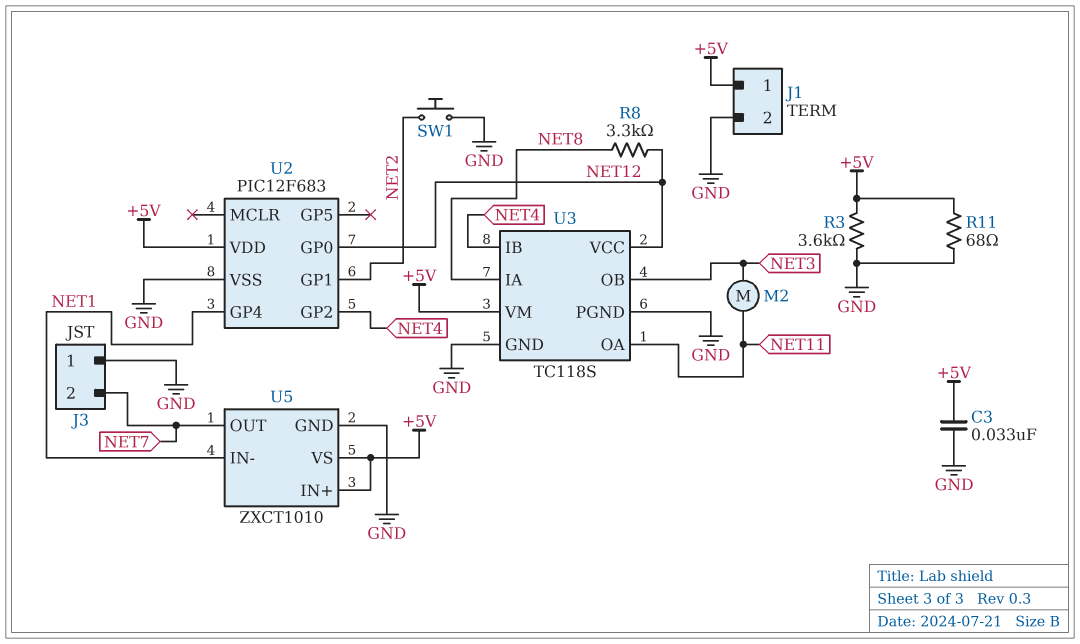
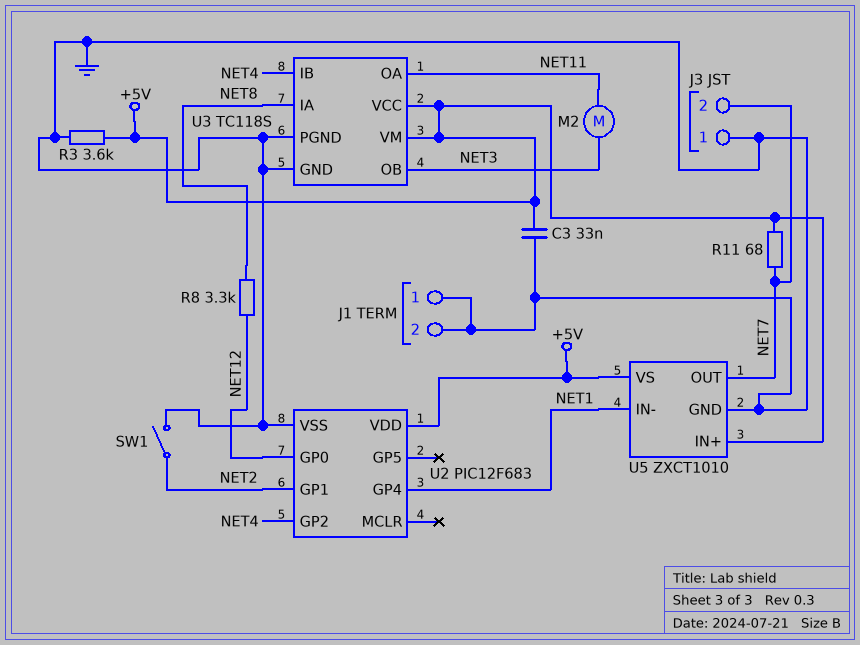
J1 pin 1: +5V -> GND
R11: 68 (+5V, GND) -> 68 (+5V, NET7)
SW1: button (GND, NET2) -> switch (GND, NET2)
U3 pin VCC: NET12 -> +5V

